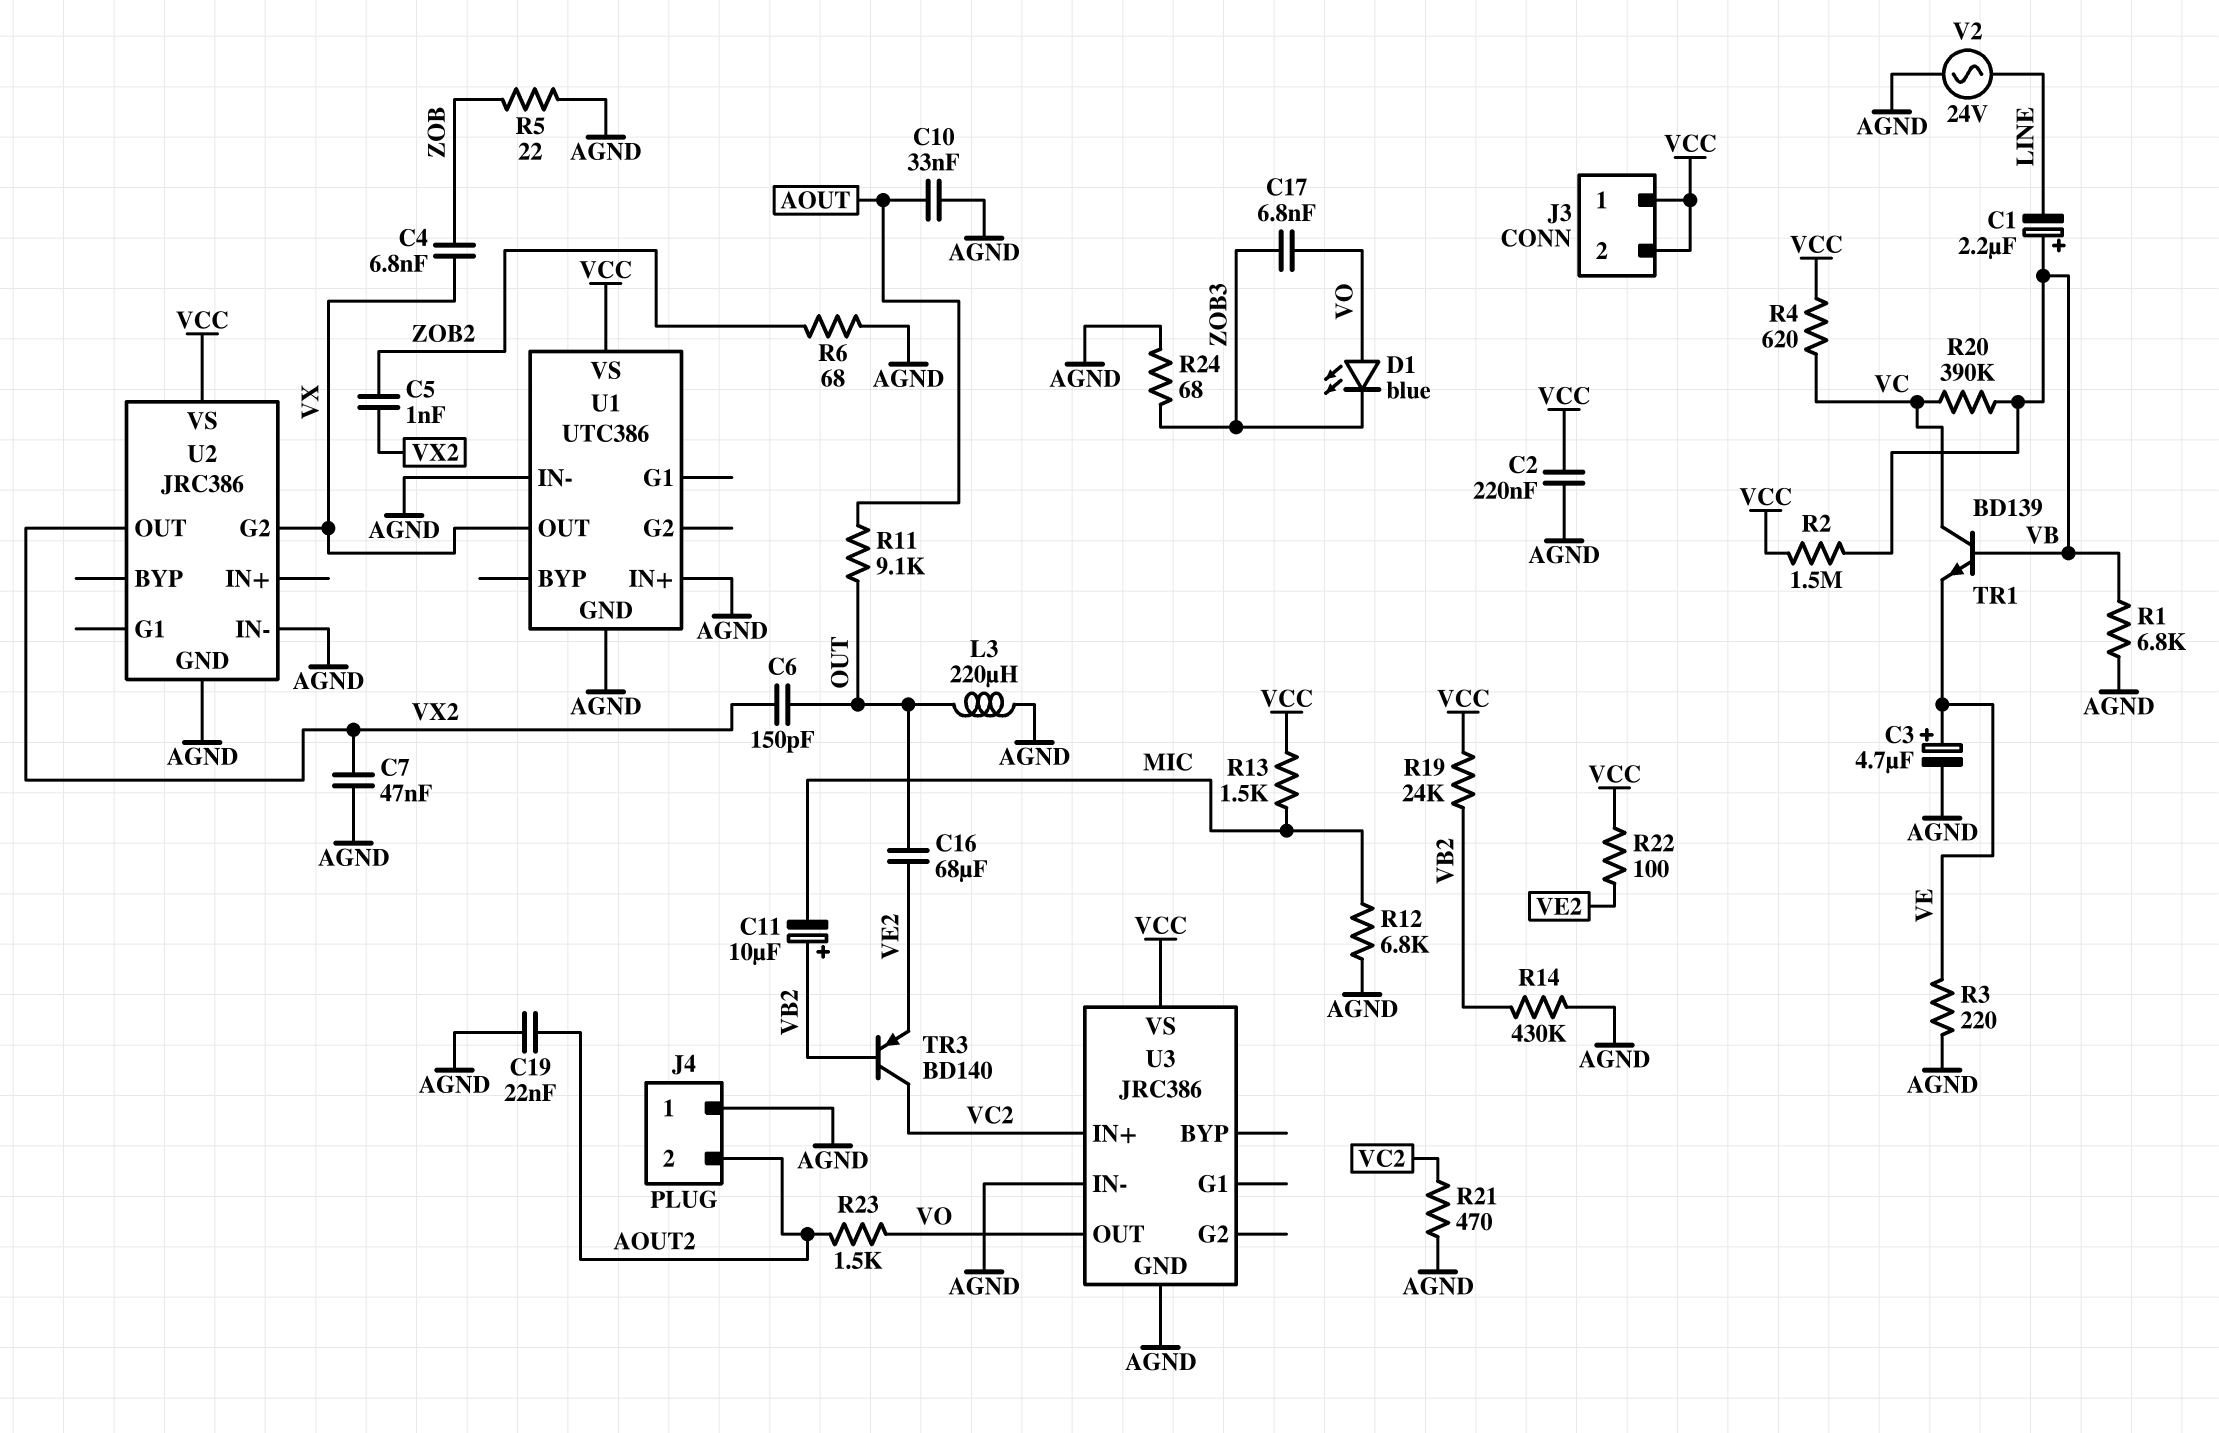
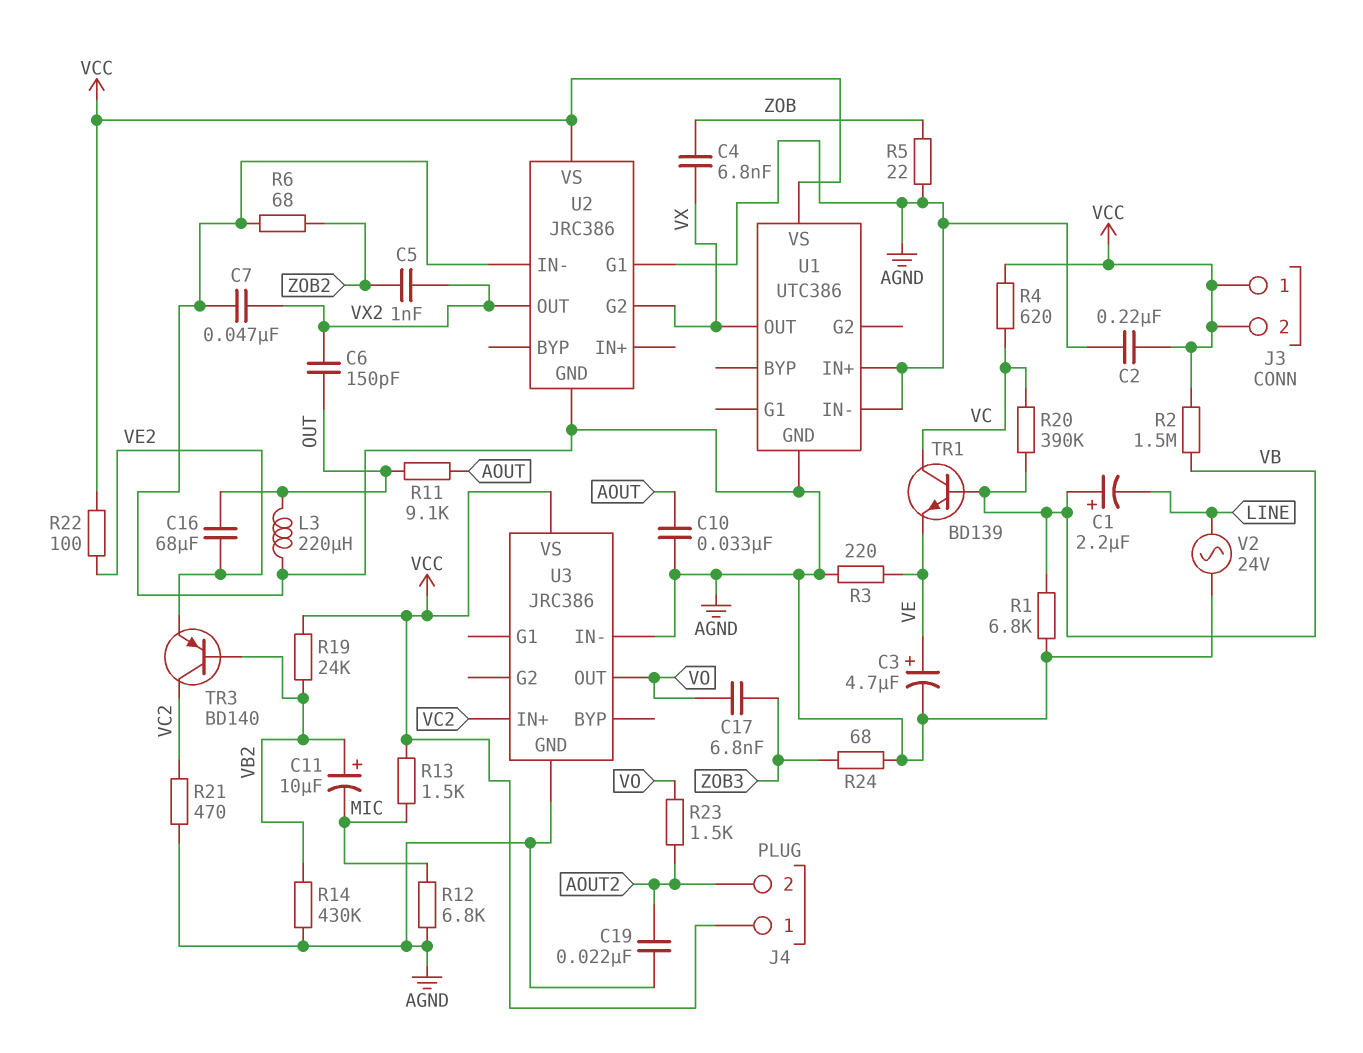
D1: LED blue (A VO, K ZOB3) -> none
J4 pin 1: AGND -> VCC
U2 pin G1: none -> AGND

